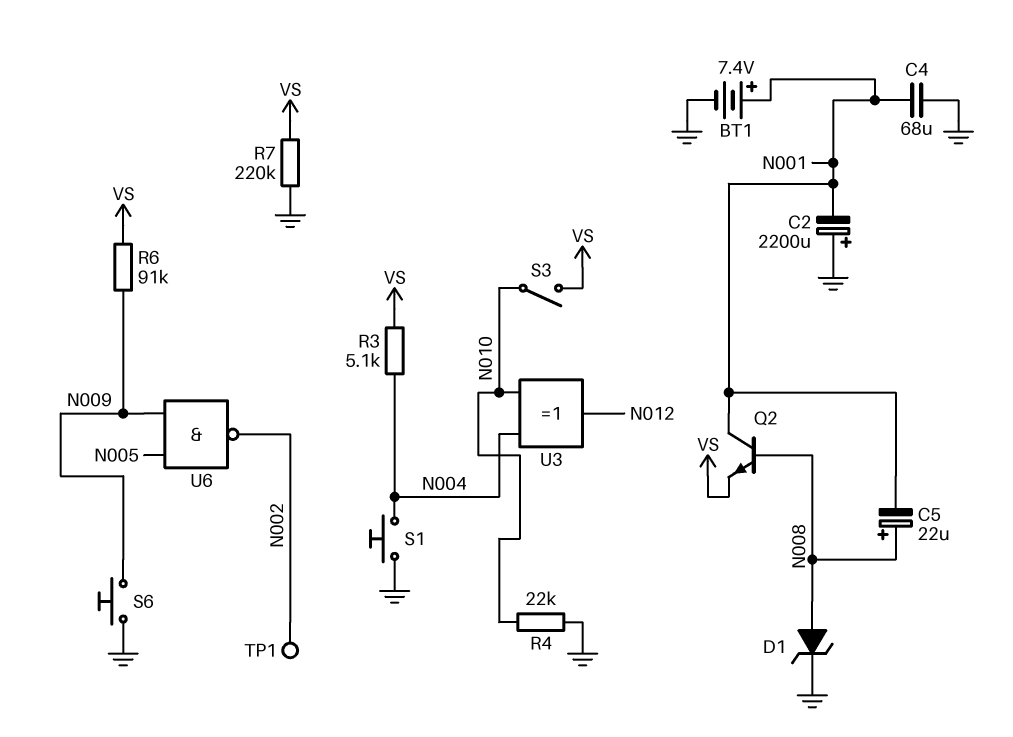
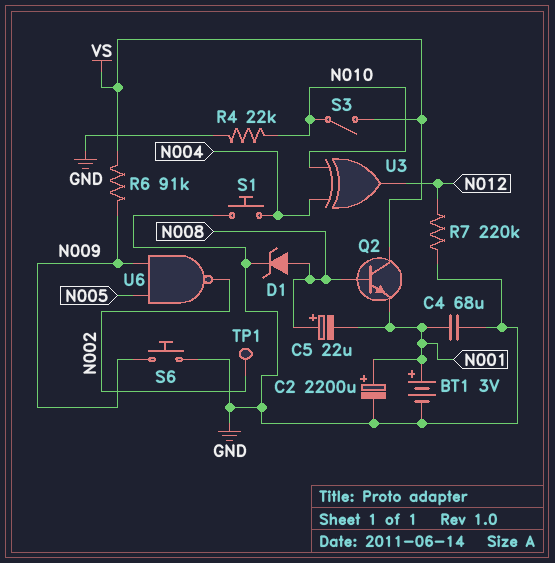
BT1: 7.4V (plus N001, minus GND) -> 3V (plus N001, minus GND)
C2: 2200uF (plus GND, minus N001) -> 2200uF (plus N001, minus GND)
Q2: NPN (B N008, C N001, E VS) -> NPN (B N008, C VS, E N001)
R3: 5.1k (N004, VS) -> none
R7: 220k (GND, VS) -> 220k (GND, N012)

